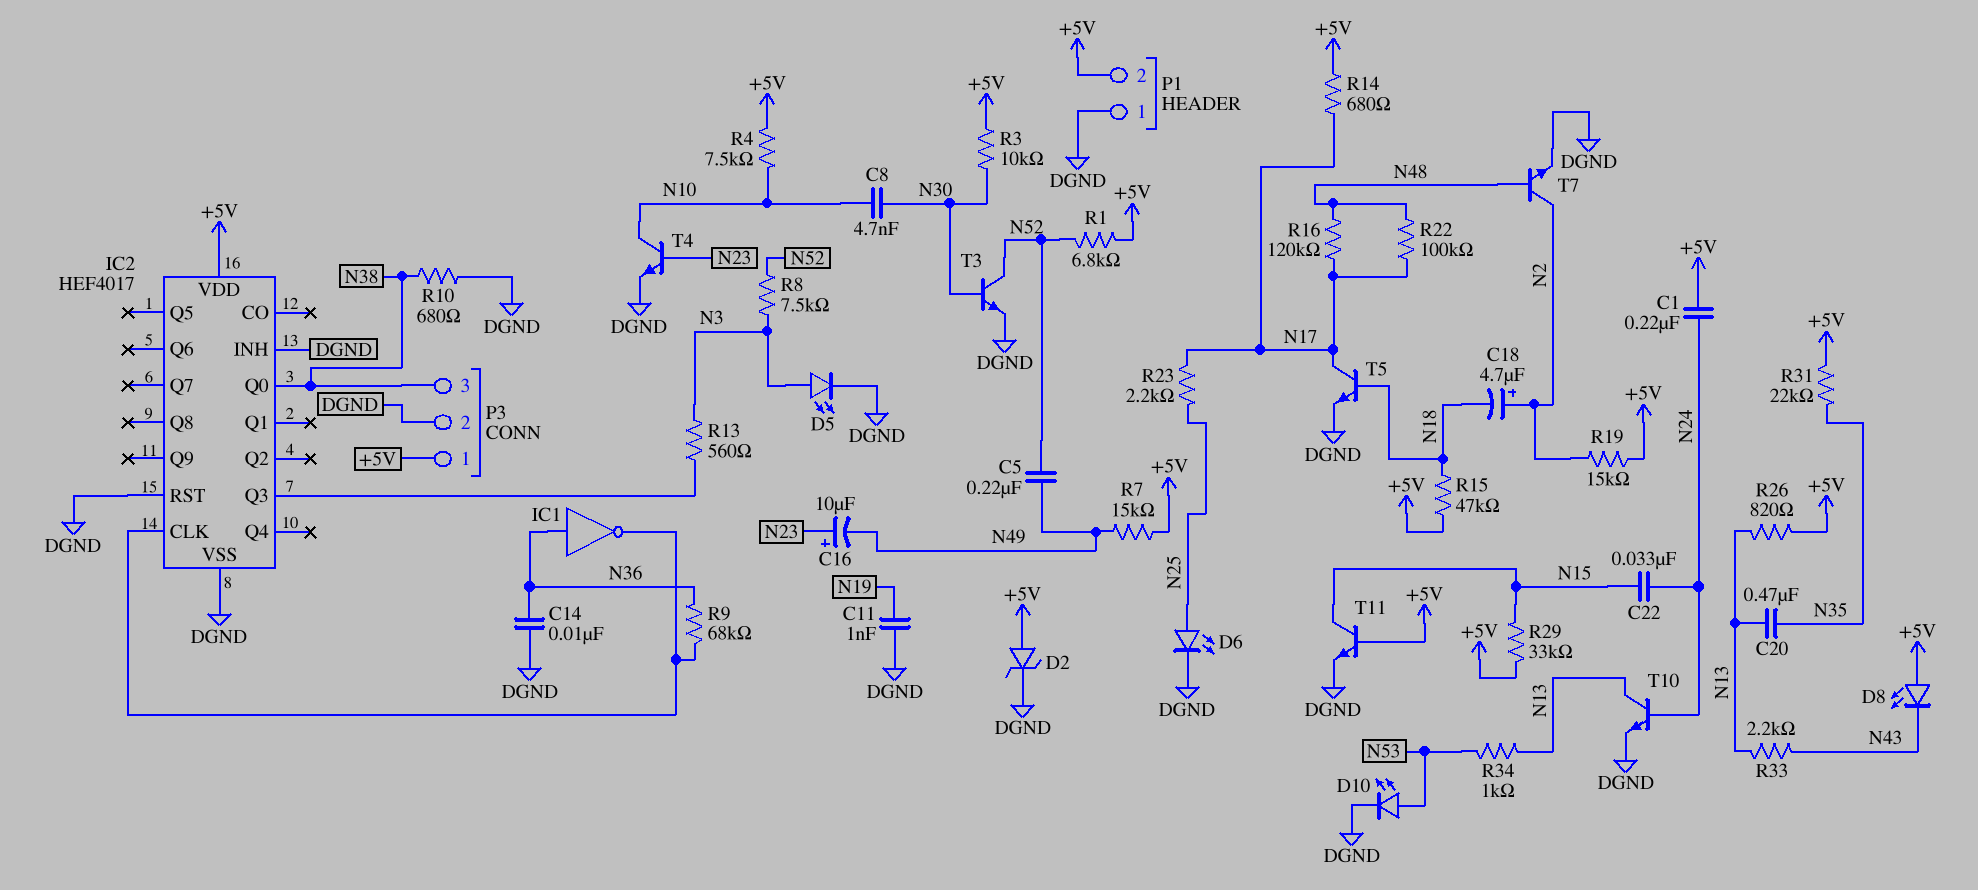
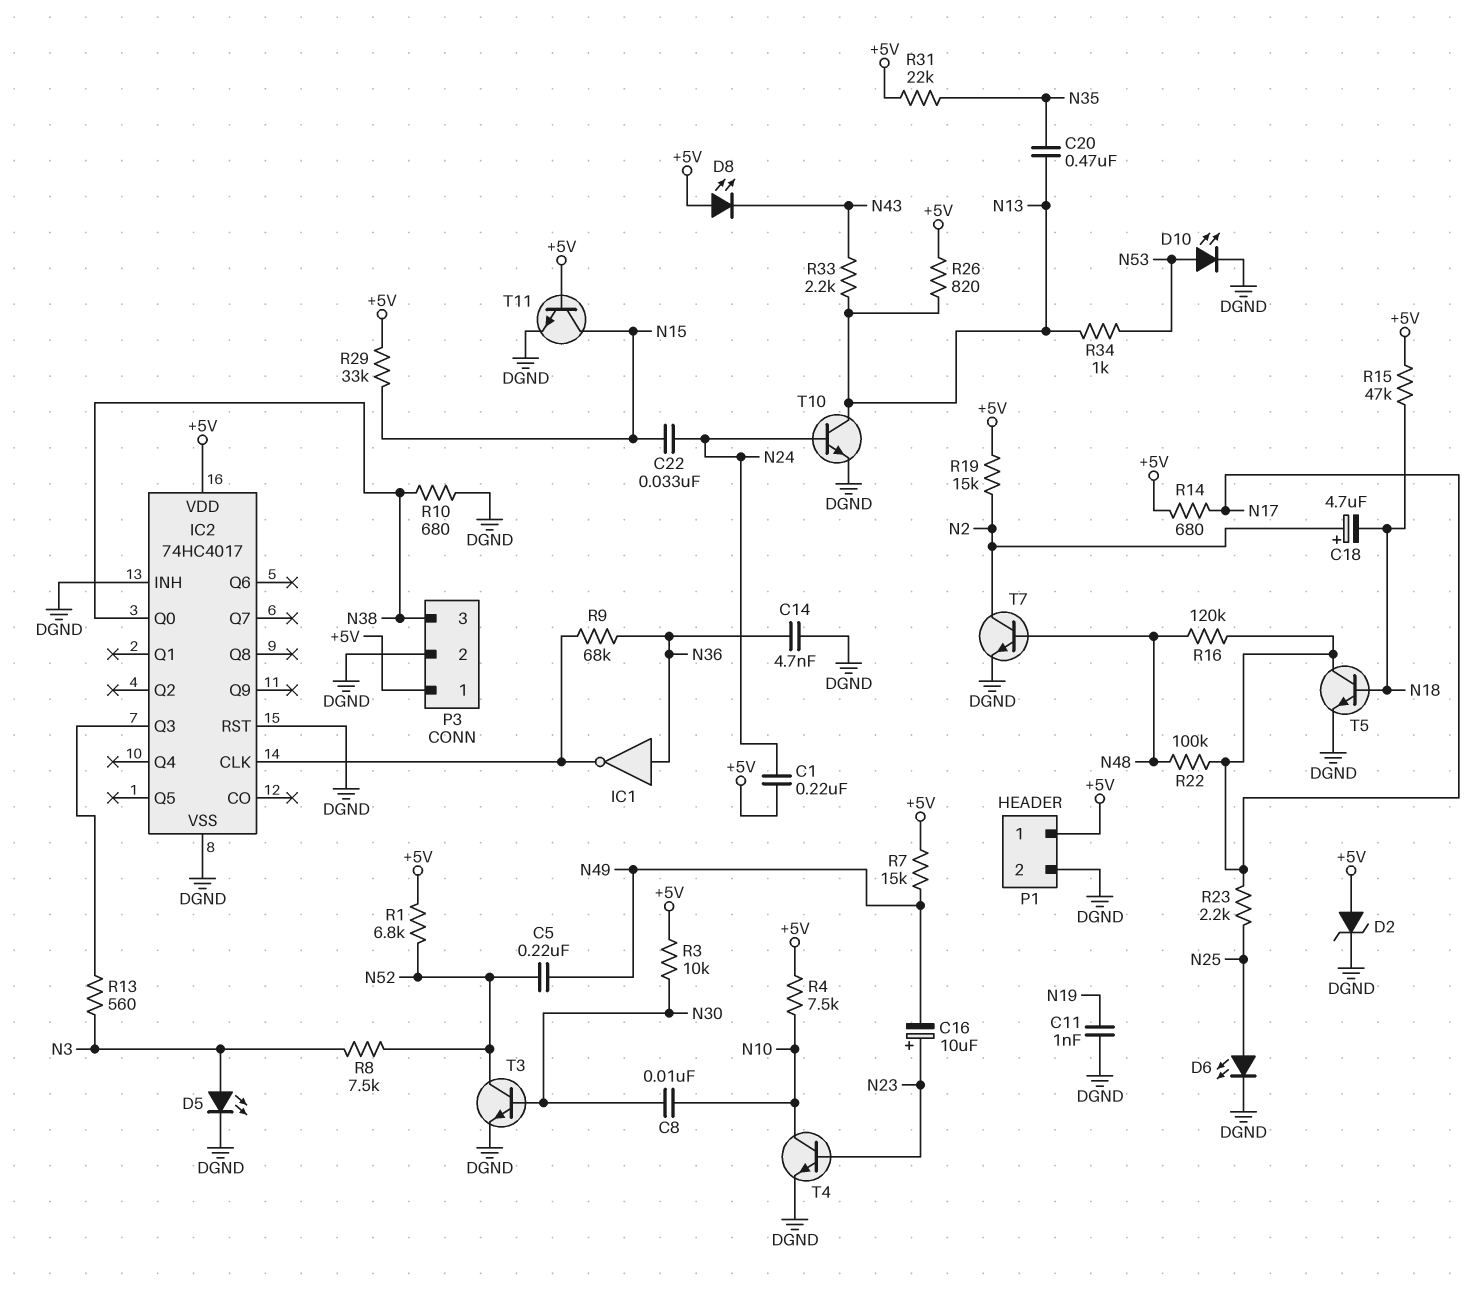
C8: 4.7nF (N10, N30) -> 10nF (N10, N30)
C14: 10nF (DGND, N36) -> 4.7nF (DGND, N36)
IC2: HEF4017 -> 74HC4017
P1 pin 1: DGND -> +5V
P1 pin 2: +5V -> DGND

